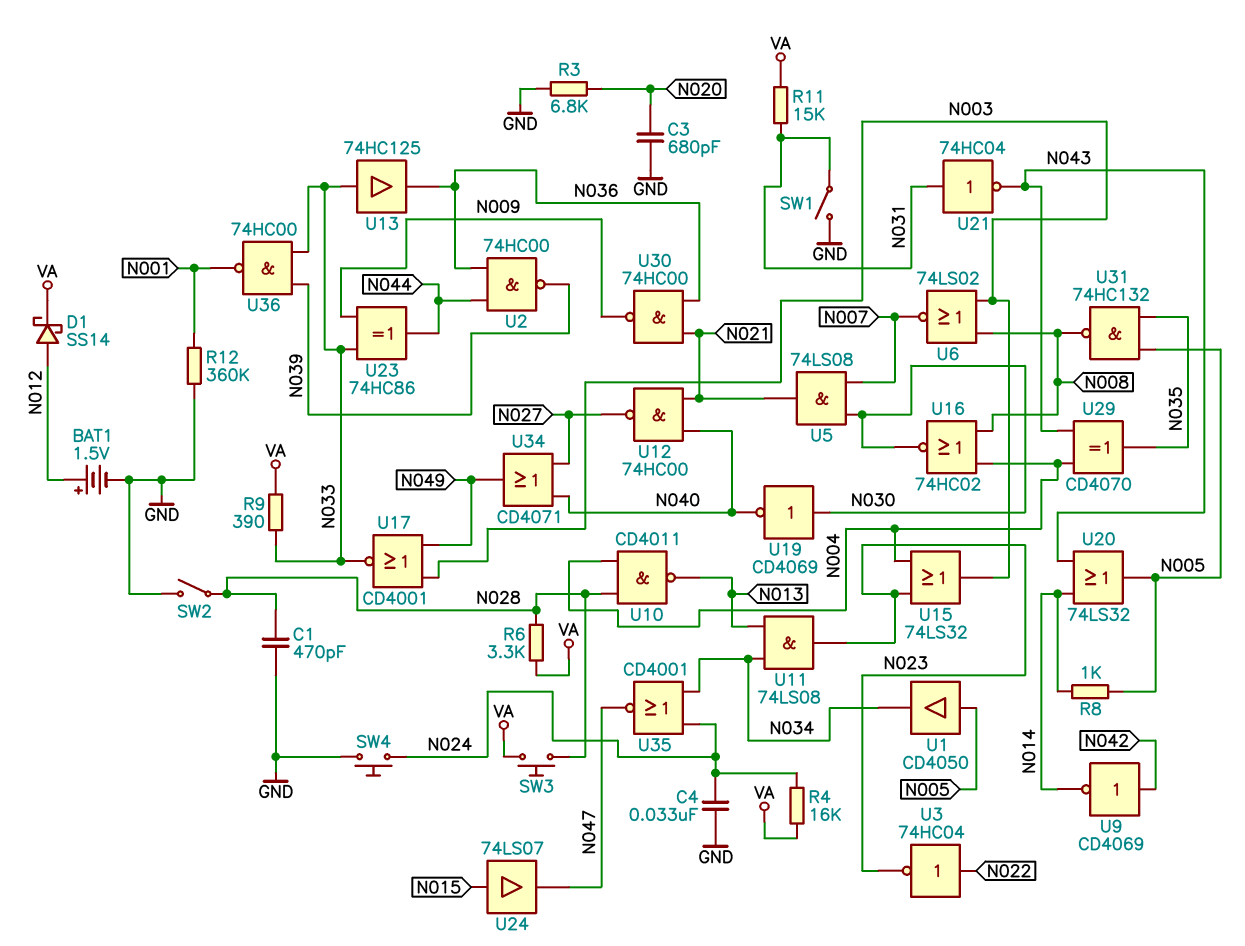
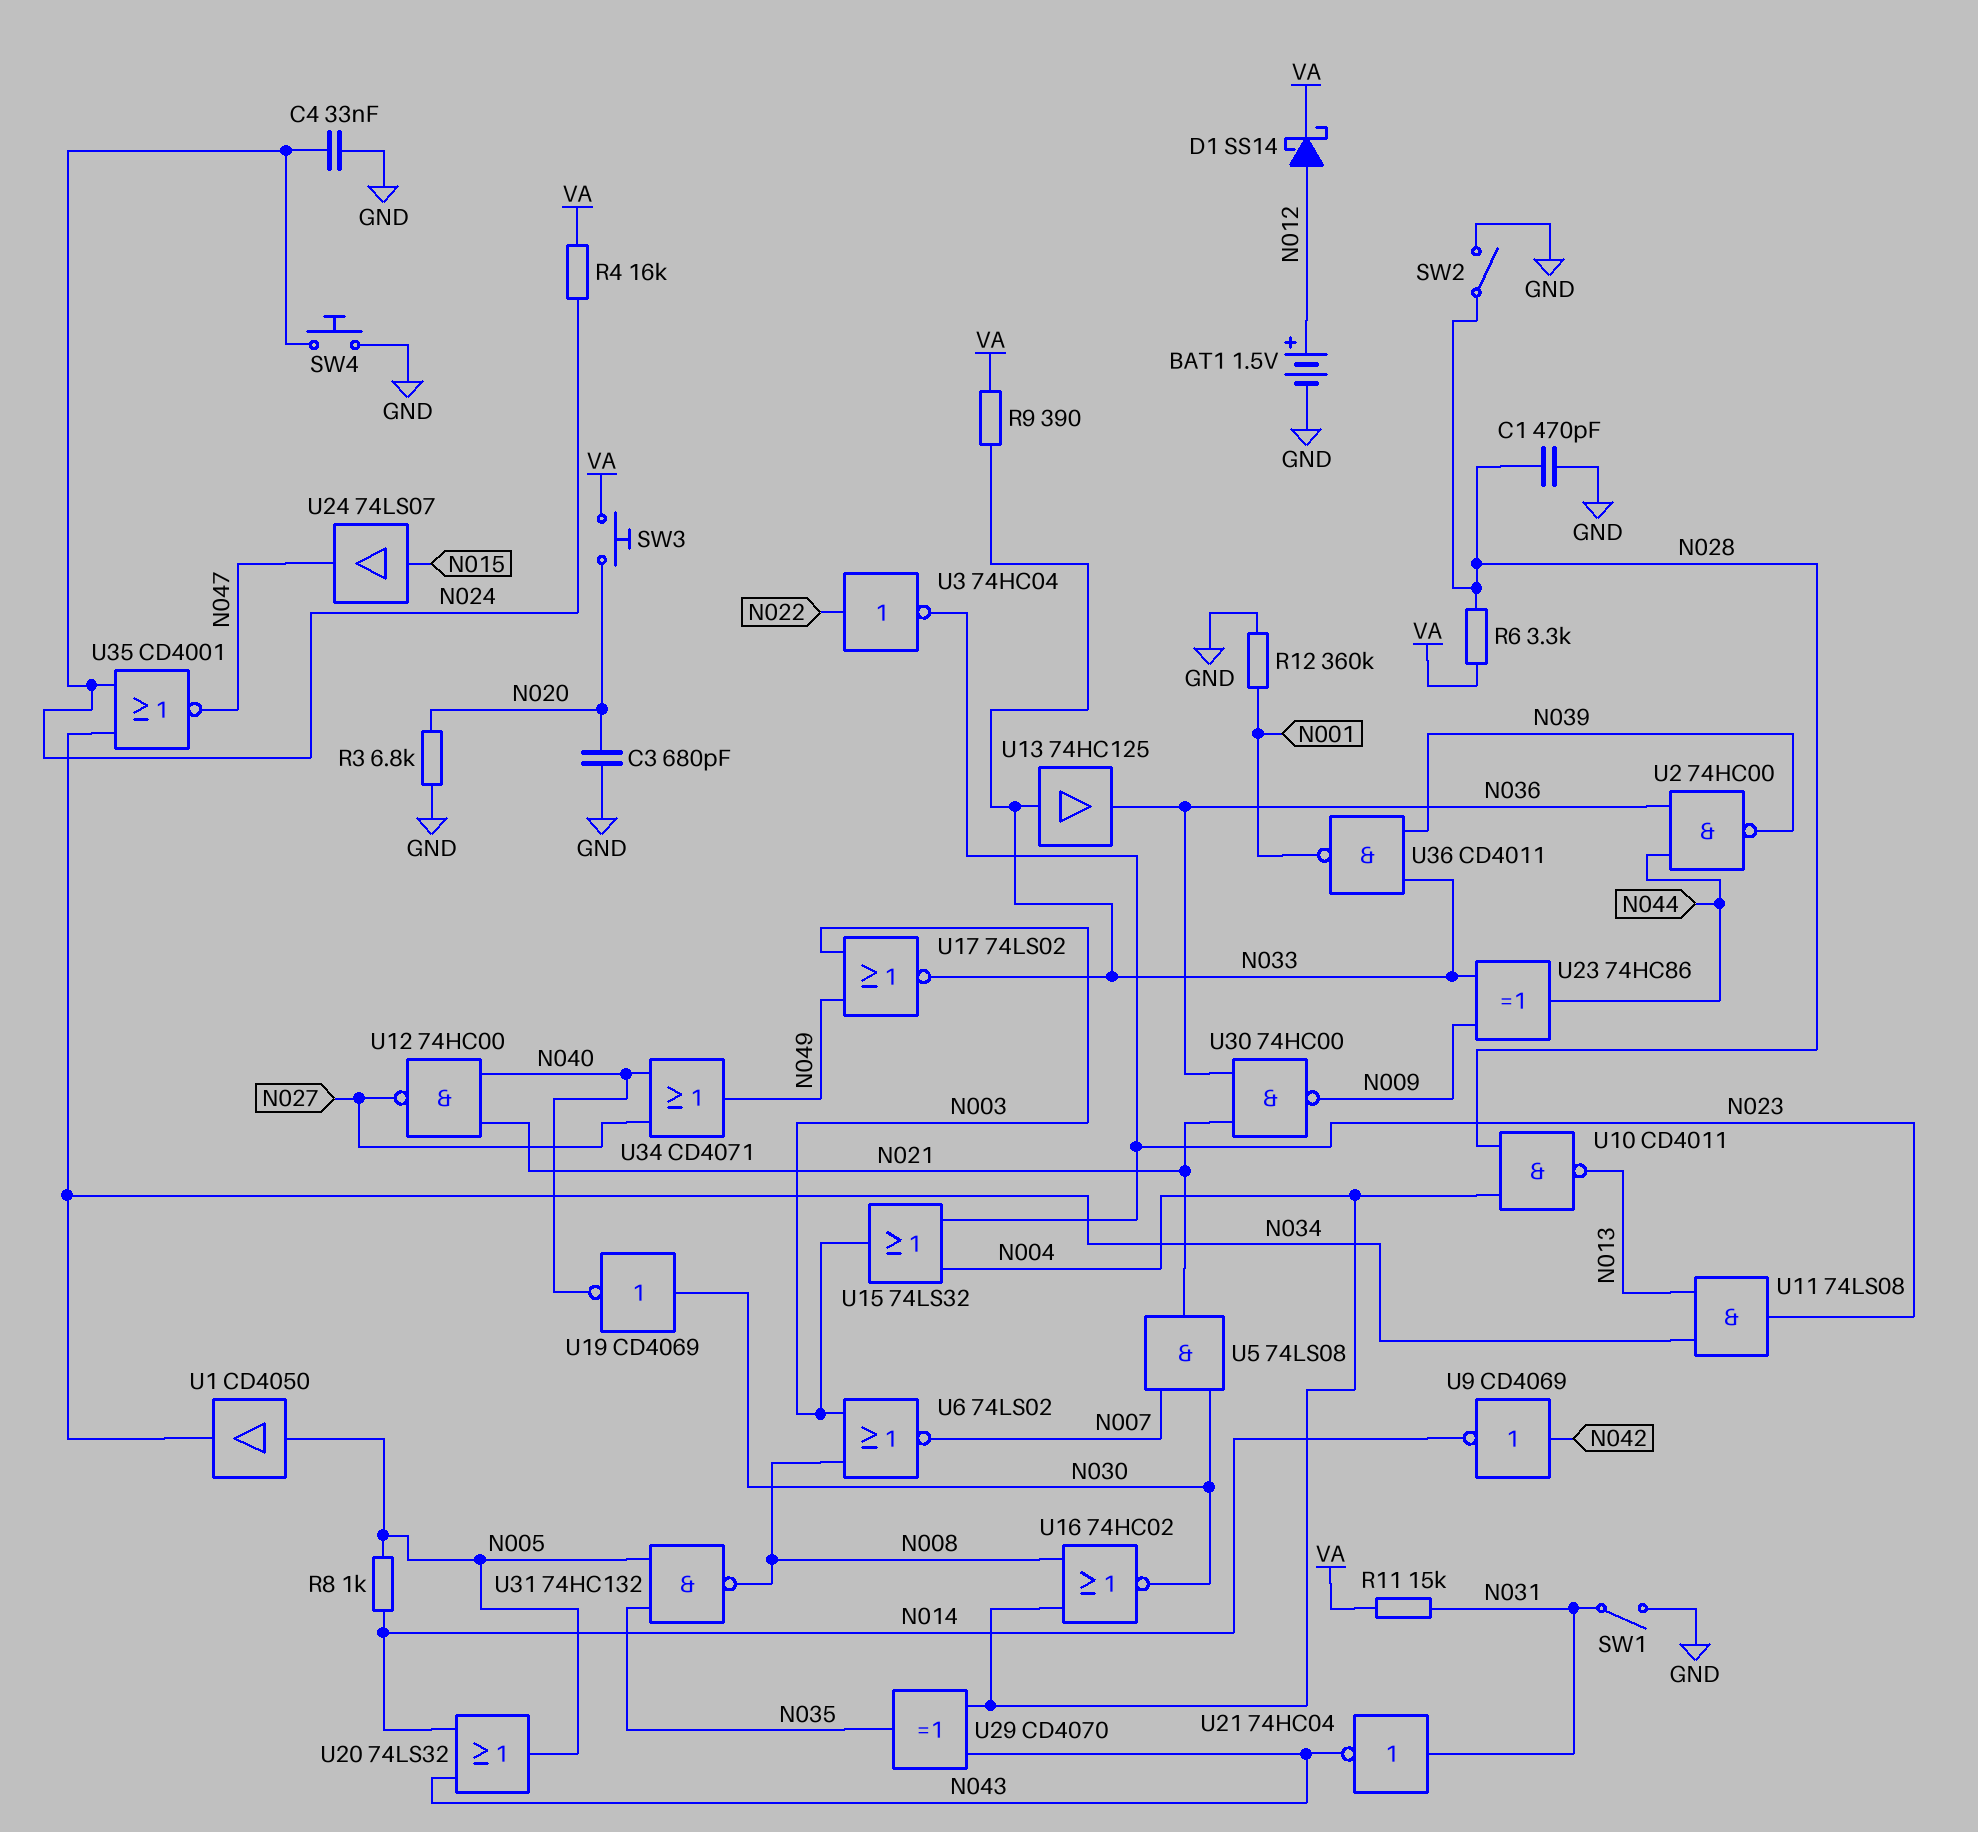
SW3: button (N028, VA) -> button (N020, VA)
U17: NOR CD4001 (in N003, in N049, out N033) -> NOR 74LS02 (in N003, in N049, out N033)
U36: NAND 74HC00 (in N033, in N039, out N001) -> NAND CD4011 (in N033, in N039, out N001)

